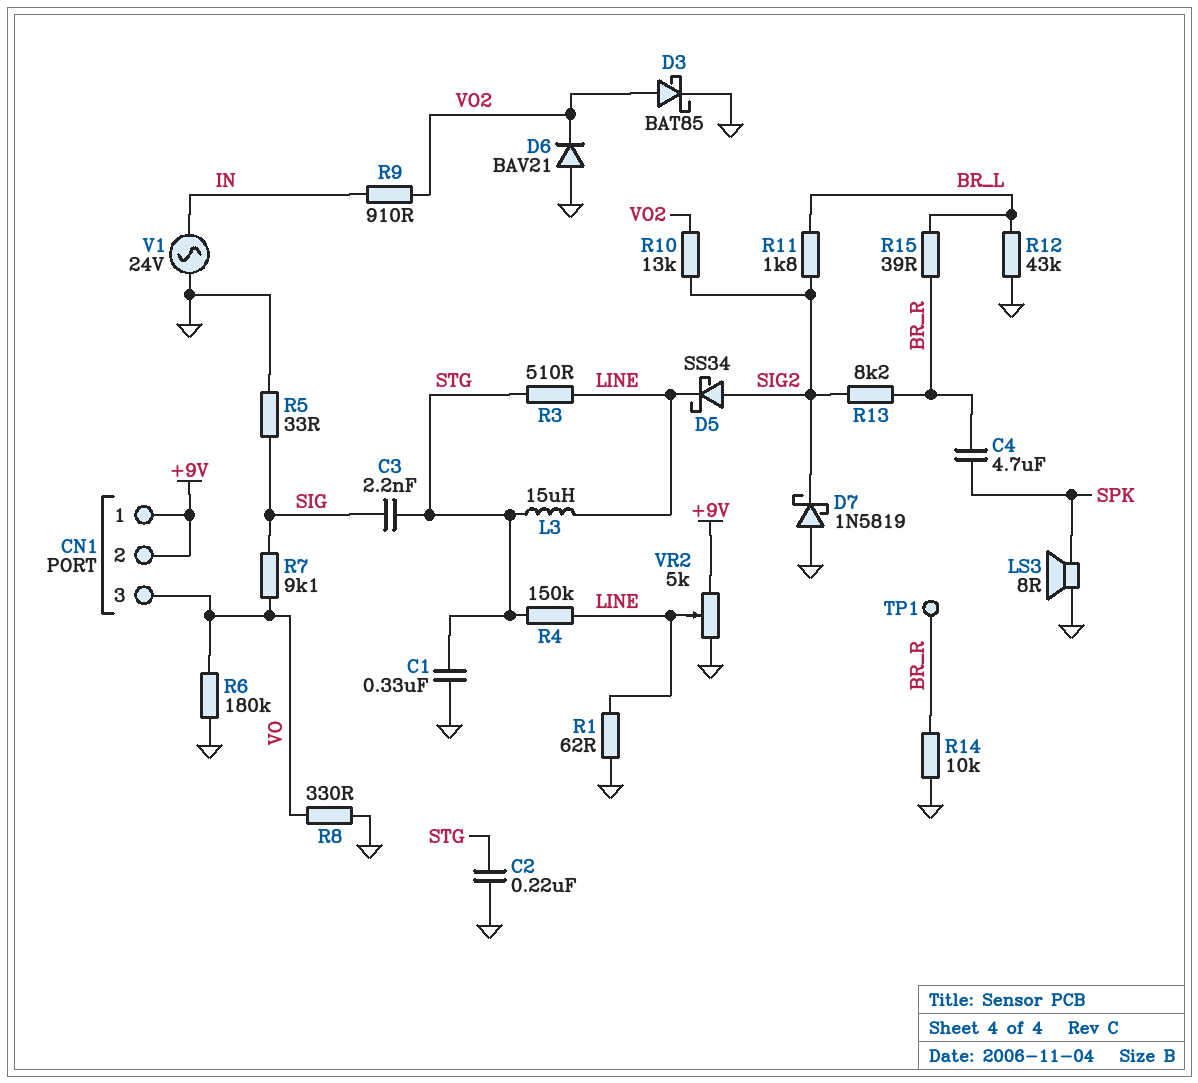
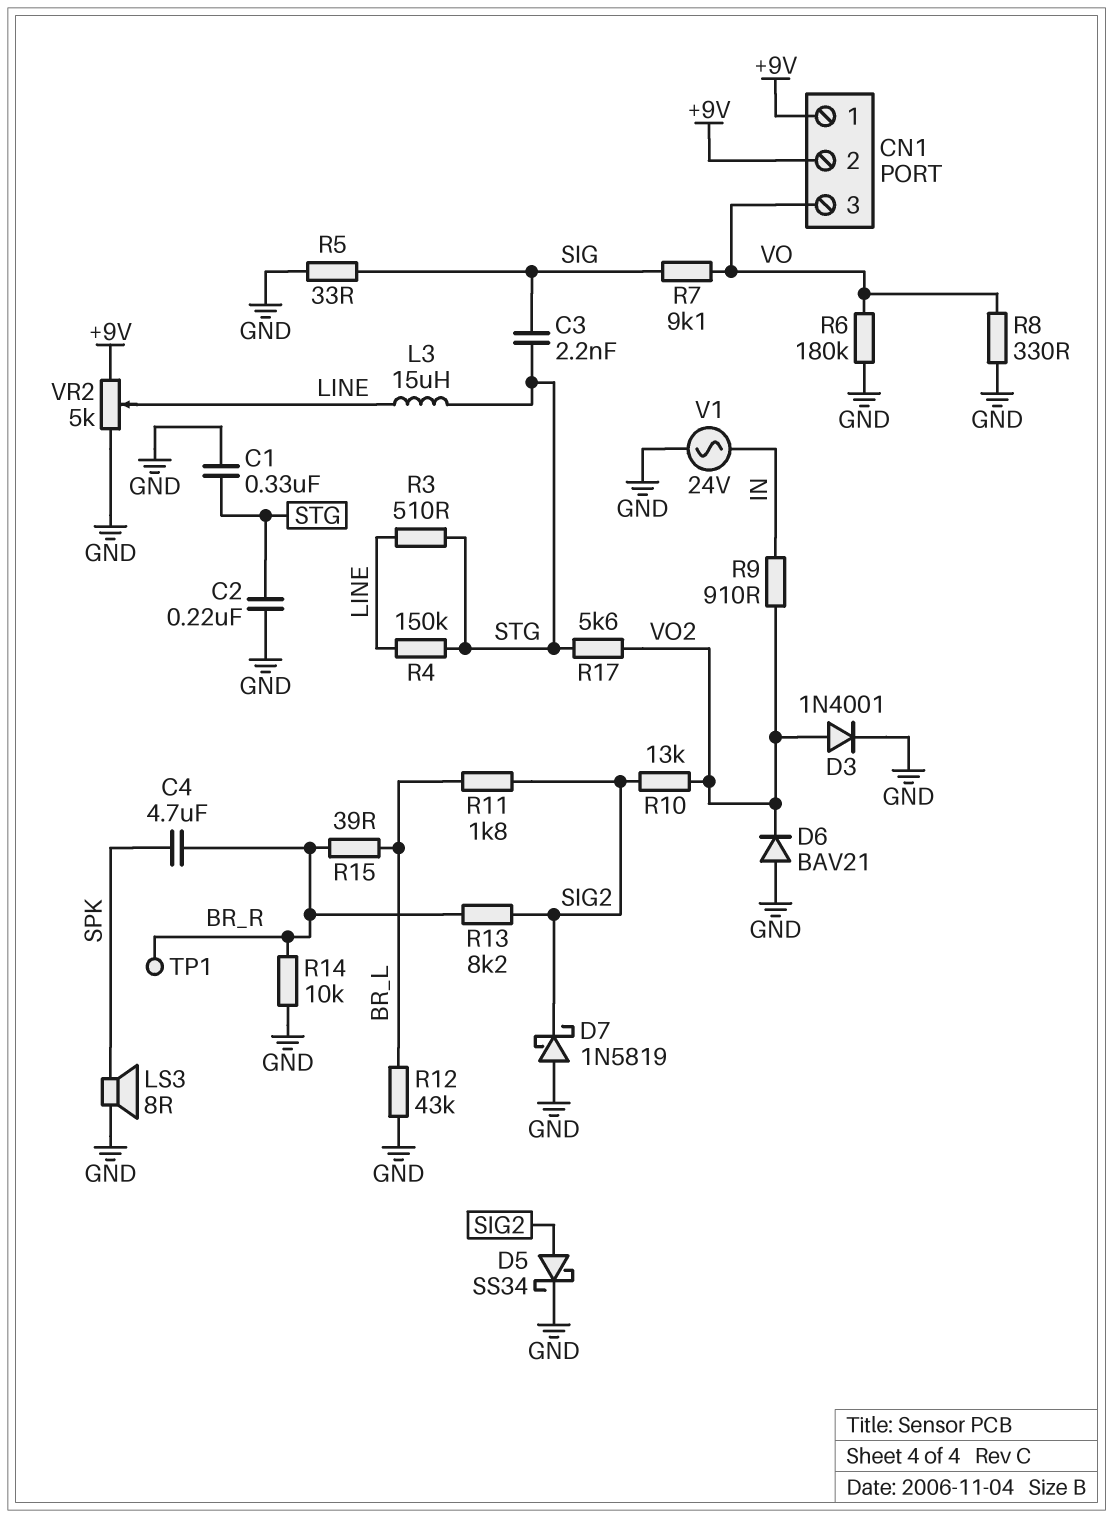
D3: schottky BAT85 (A VO2, K GND) -> diode 1N4001 (A VO2, K GND)
D5: schottky SS34 (A SIG2, K LINE) -> schottky SS34 (A SIG2, K GND)
R1: 62 (GND, LINE) -> none
R17: none -> 5.6k (STG, VO2)

